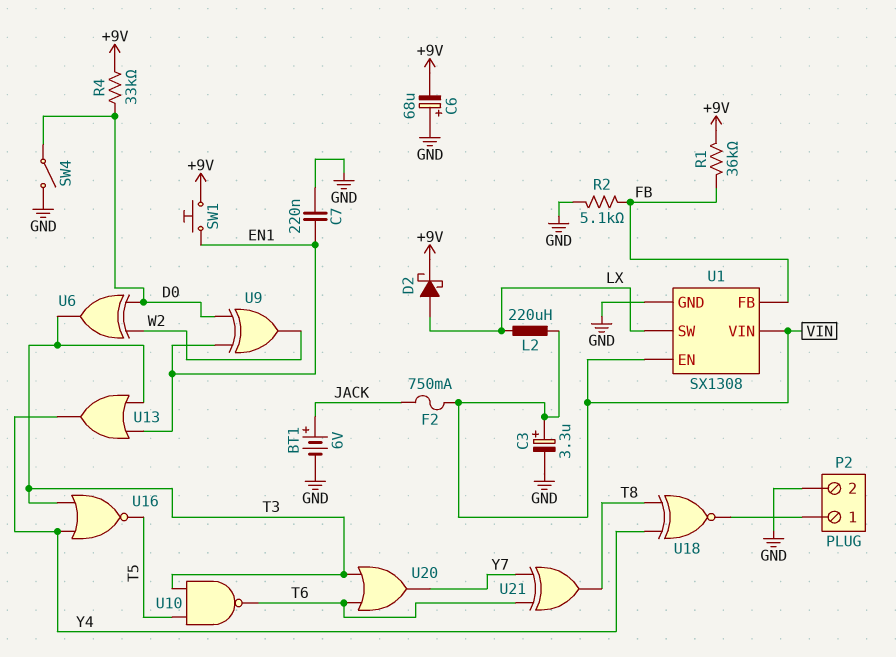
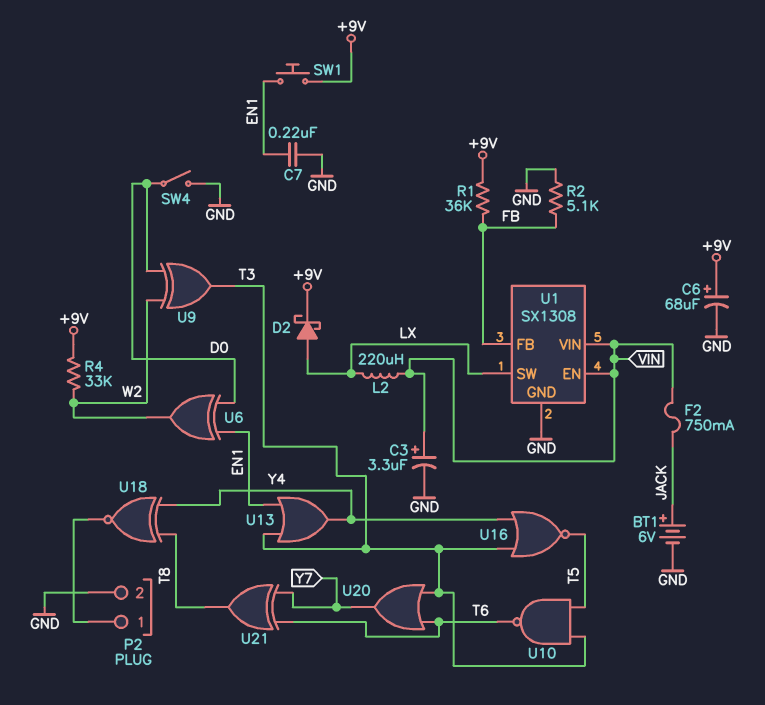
C6: 68uF (plus GND, minus +9V) -> 68uF (plus +9V, minus GND)
R4: 33k (+9V, D0) -> 33k (+9V, W2)
U6: XOR (in D0, in W2, out T3) -> XOR (in D0, in EN1, out W2)
U9: XOR (in D0, in EN1, out W2) -> XOR (in D0, in W2, out T3)

